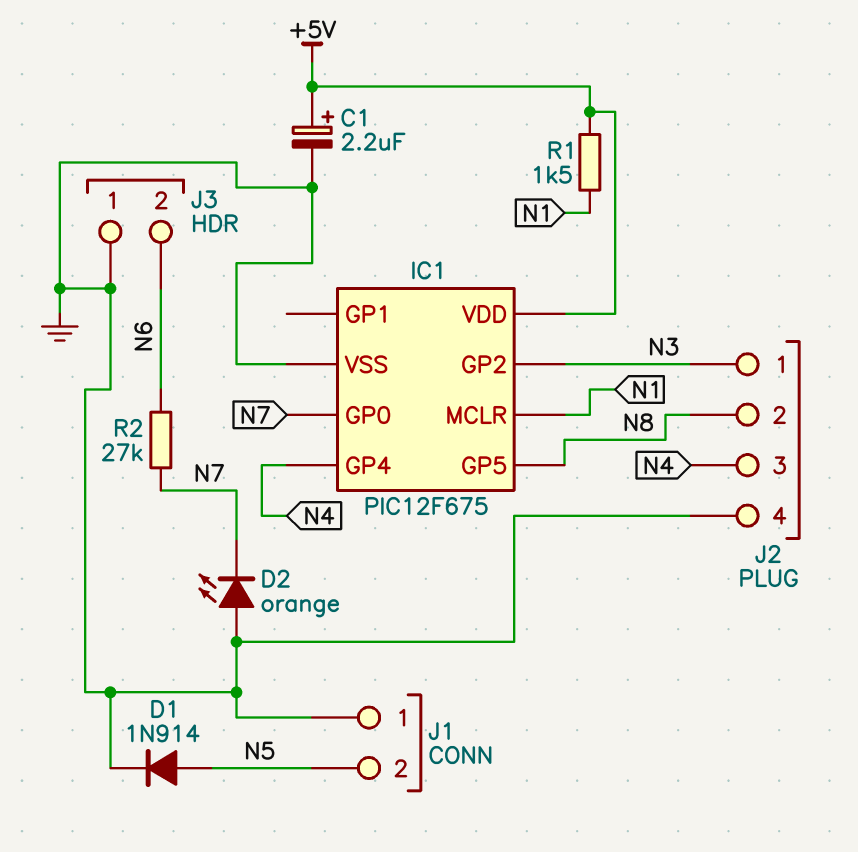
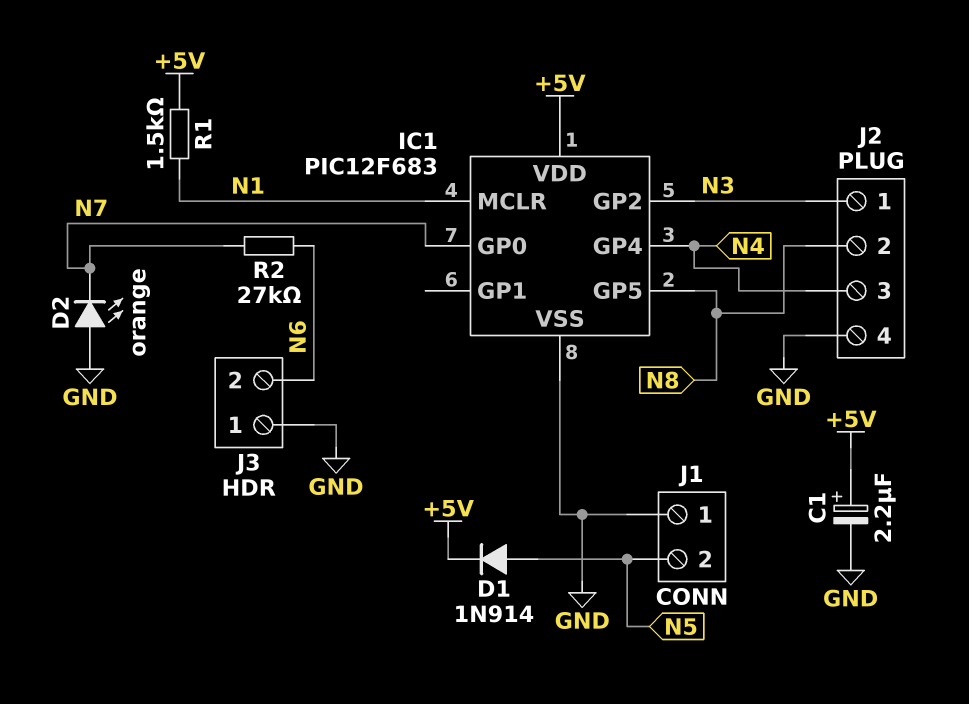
D1: diode 1N914 (A N5, K GND) -> diode 1N914 (A N5, K +5V)
IC1: PIC12F675 -> PIC12F683

